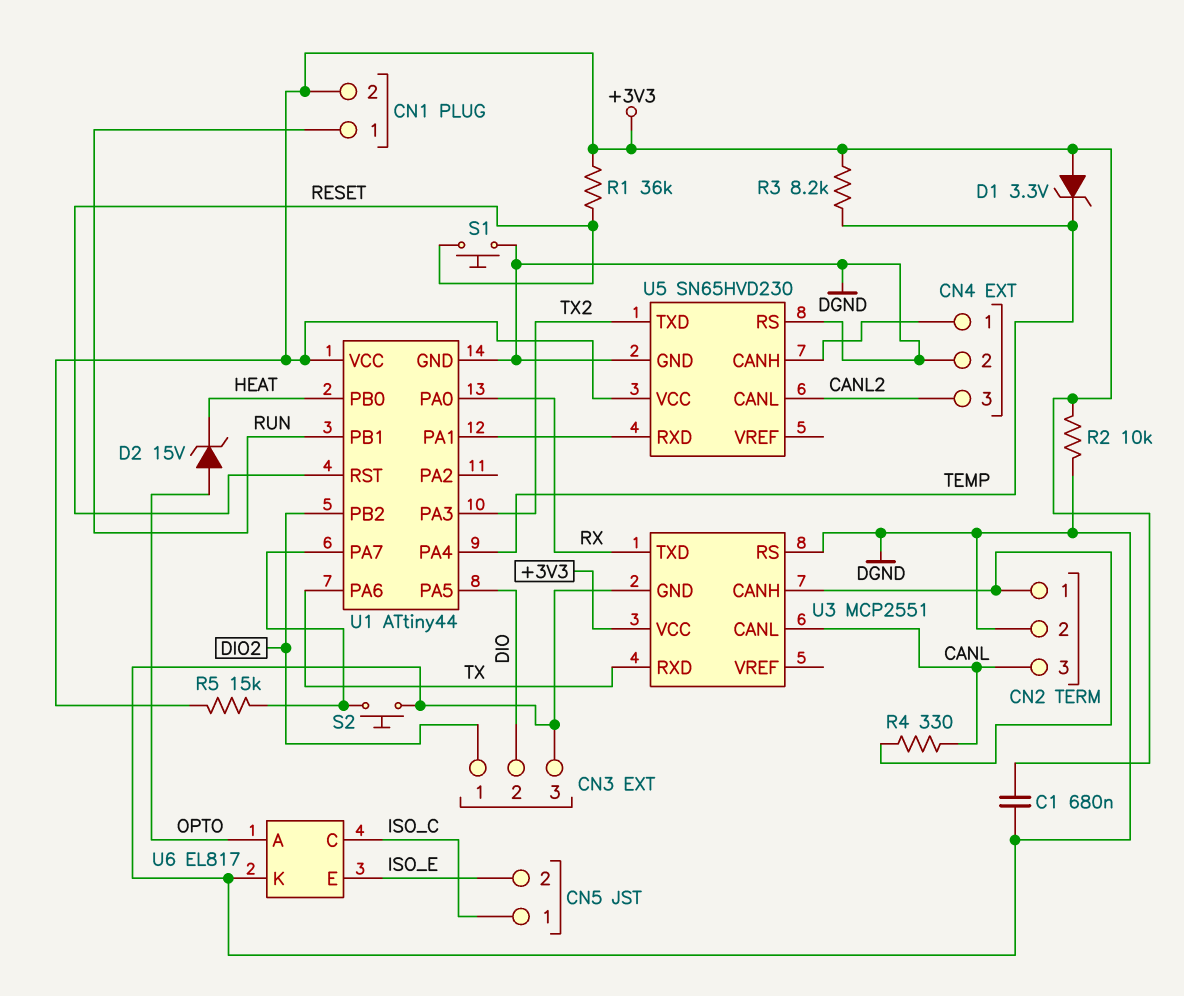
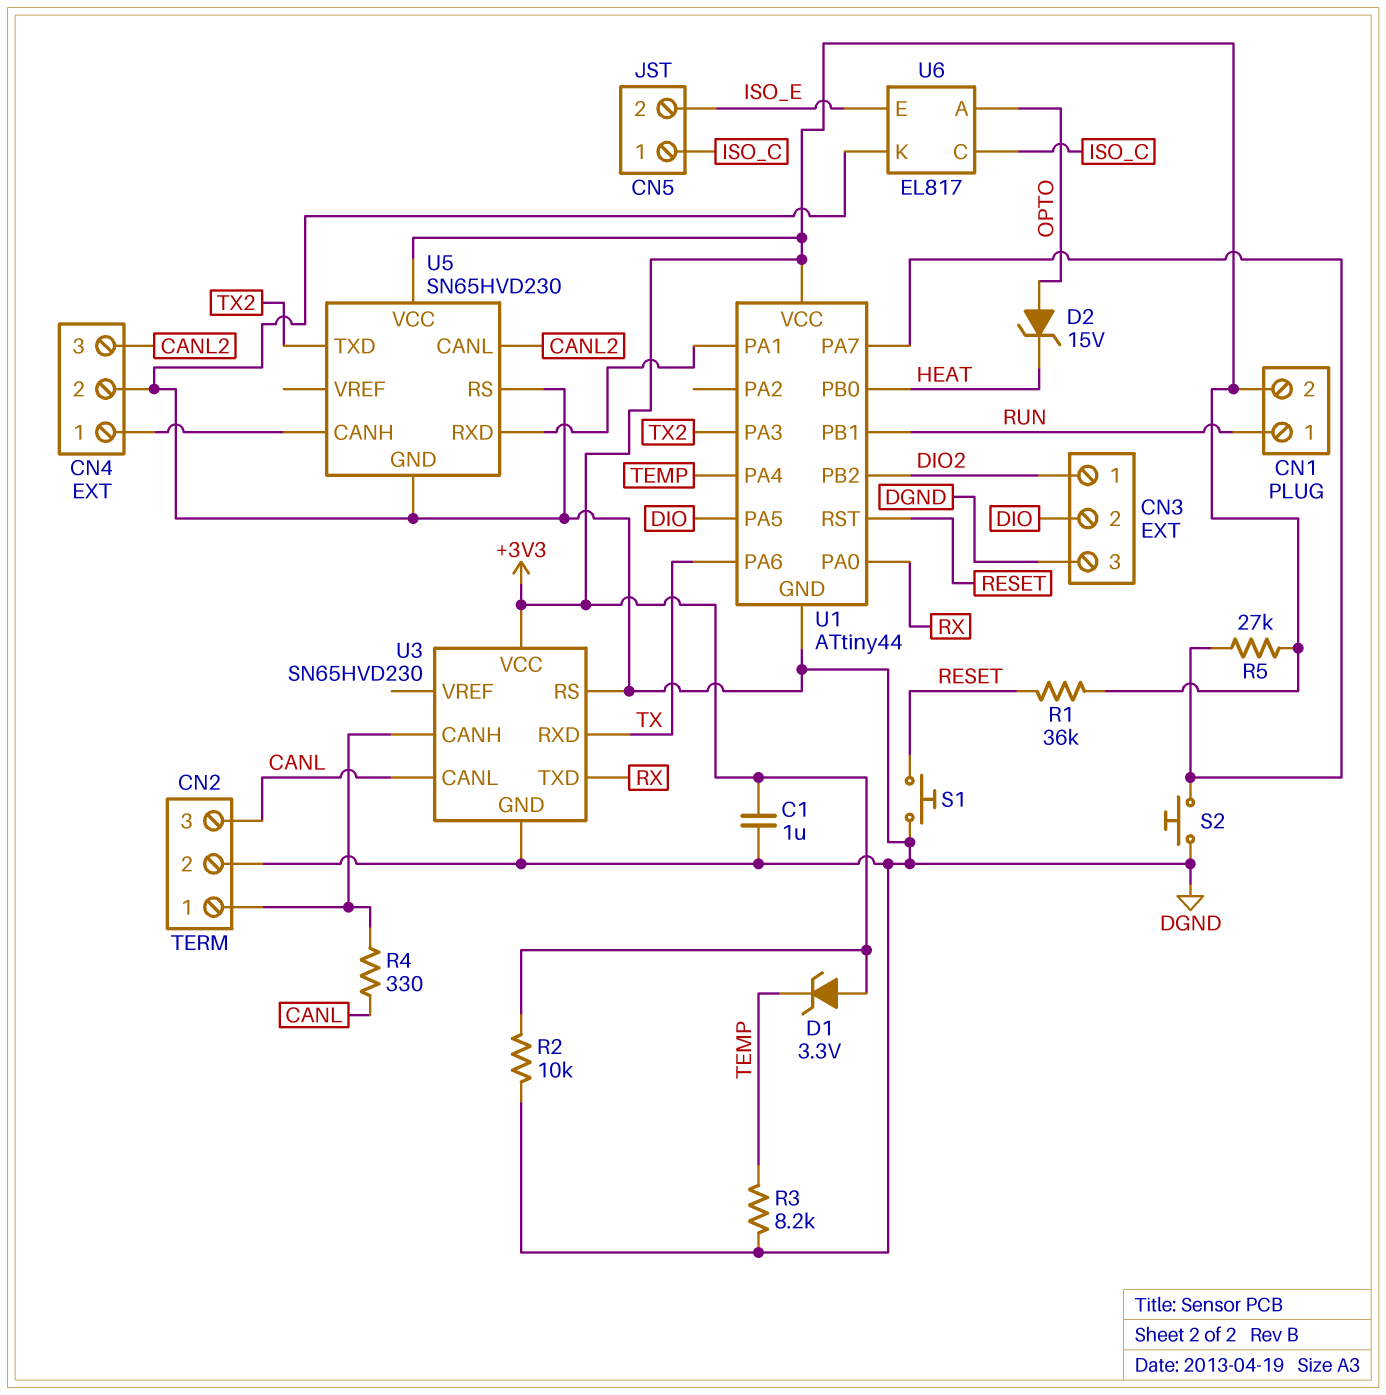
C1: 680nF (+3V3, DGND) -> 1uF (+3V3, DGND)
R3: 8.2k (+3V3, TEMP) -> 8.2k (DGND, TEMP)
R5: 15k (+3V3, U1/PA7) -> 27k (+3V3, U1/PA7)
U3: MCP2551 -> SN65HVD230

